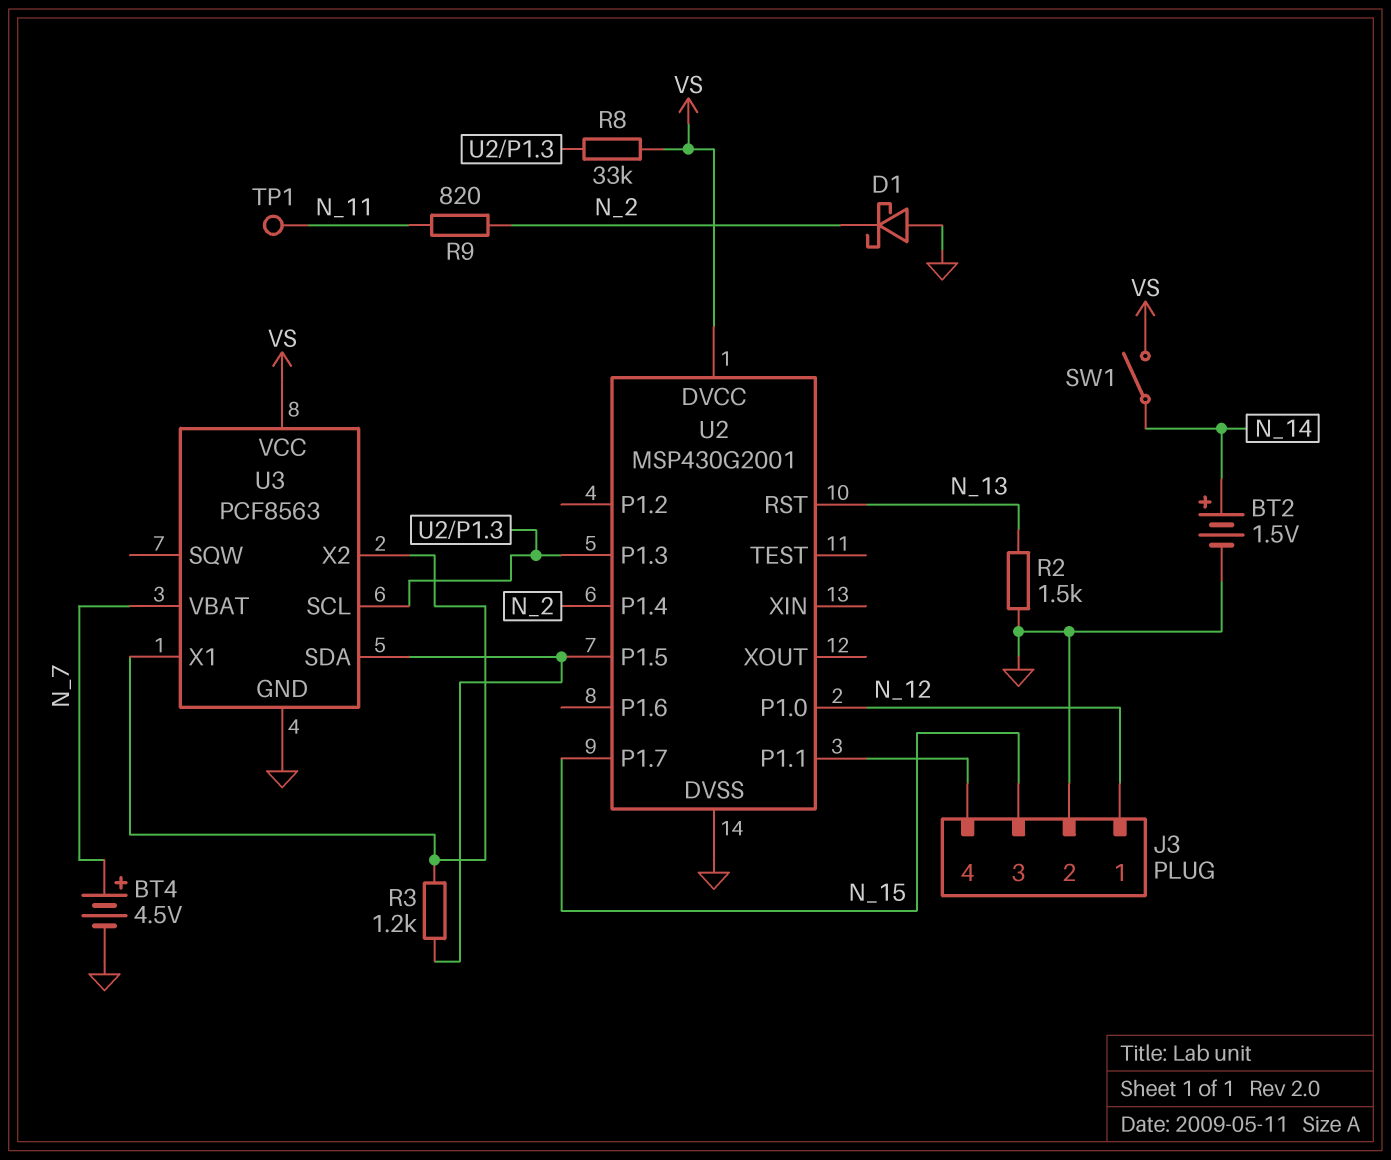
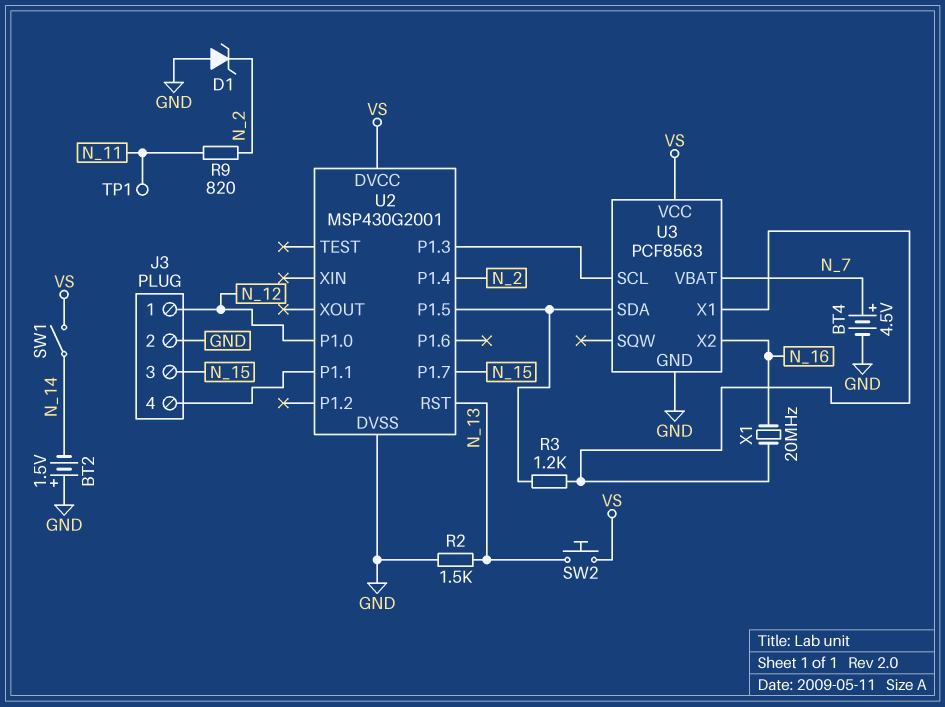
BT2: 1.5V (plus N_14, minus GND) -> 1.5V (plus GND, minus N_14)
D1: schottky (A GND, K N_2) -> zener (A GND, K N_2)
R8: 33k (U2/P1.3, VS) -> none
SW2: none -> button (N_13, VS)
U3 pin X2: U3/X1 -> N_16
X1: none -> 20MHz (N_16, U3/X1)

